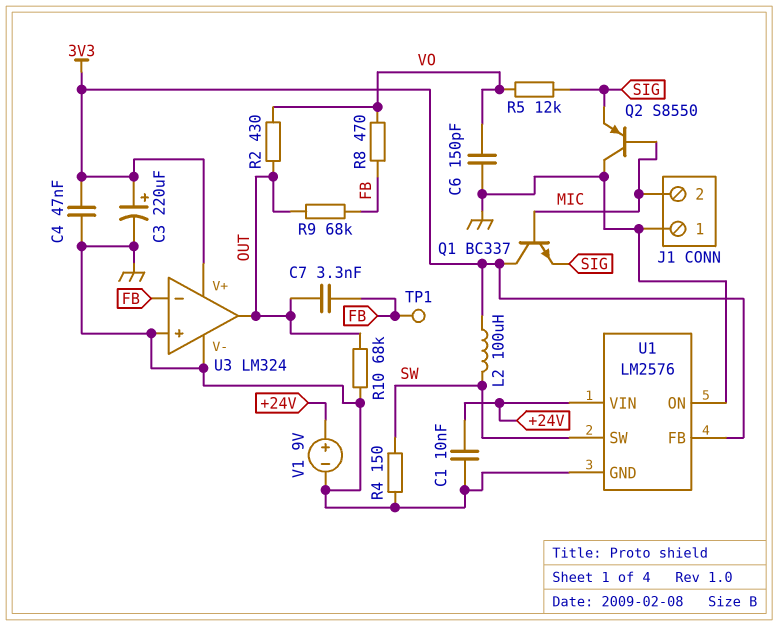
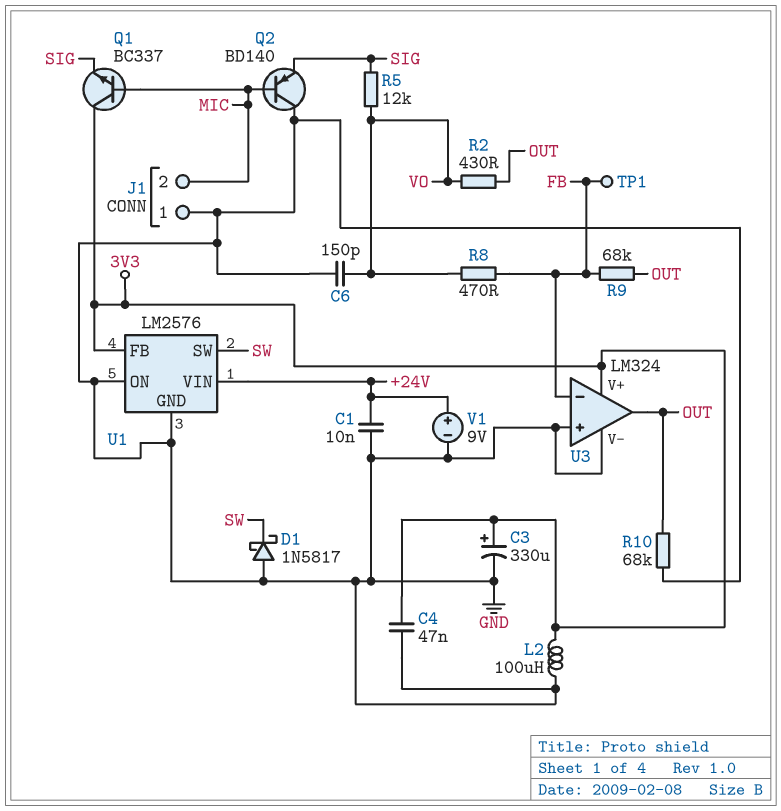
C3: 220uF (plus 3V3, minus GND) -> 330uF (plus 3V3, minus GND)
C7: 3.3nF (FB, OUT) -> none
D1: none -> schottky 1N5817 (A GND, K SW)
L2: 100uH (3V3, SW) -> 100uH (3V3, GND)
Q2: PNP S8550 (B MIC, C GND, E SIG) -> PNP BD140 (B MIC, C GND, E SIG)
R4: 150 (GND, SW) -> none

